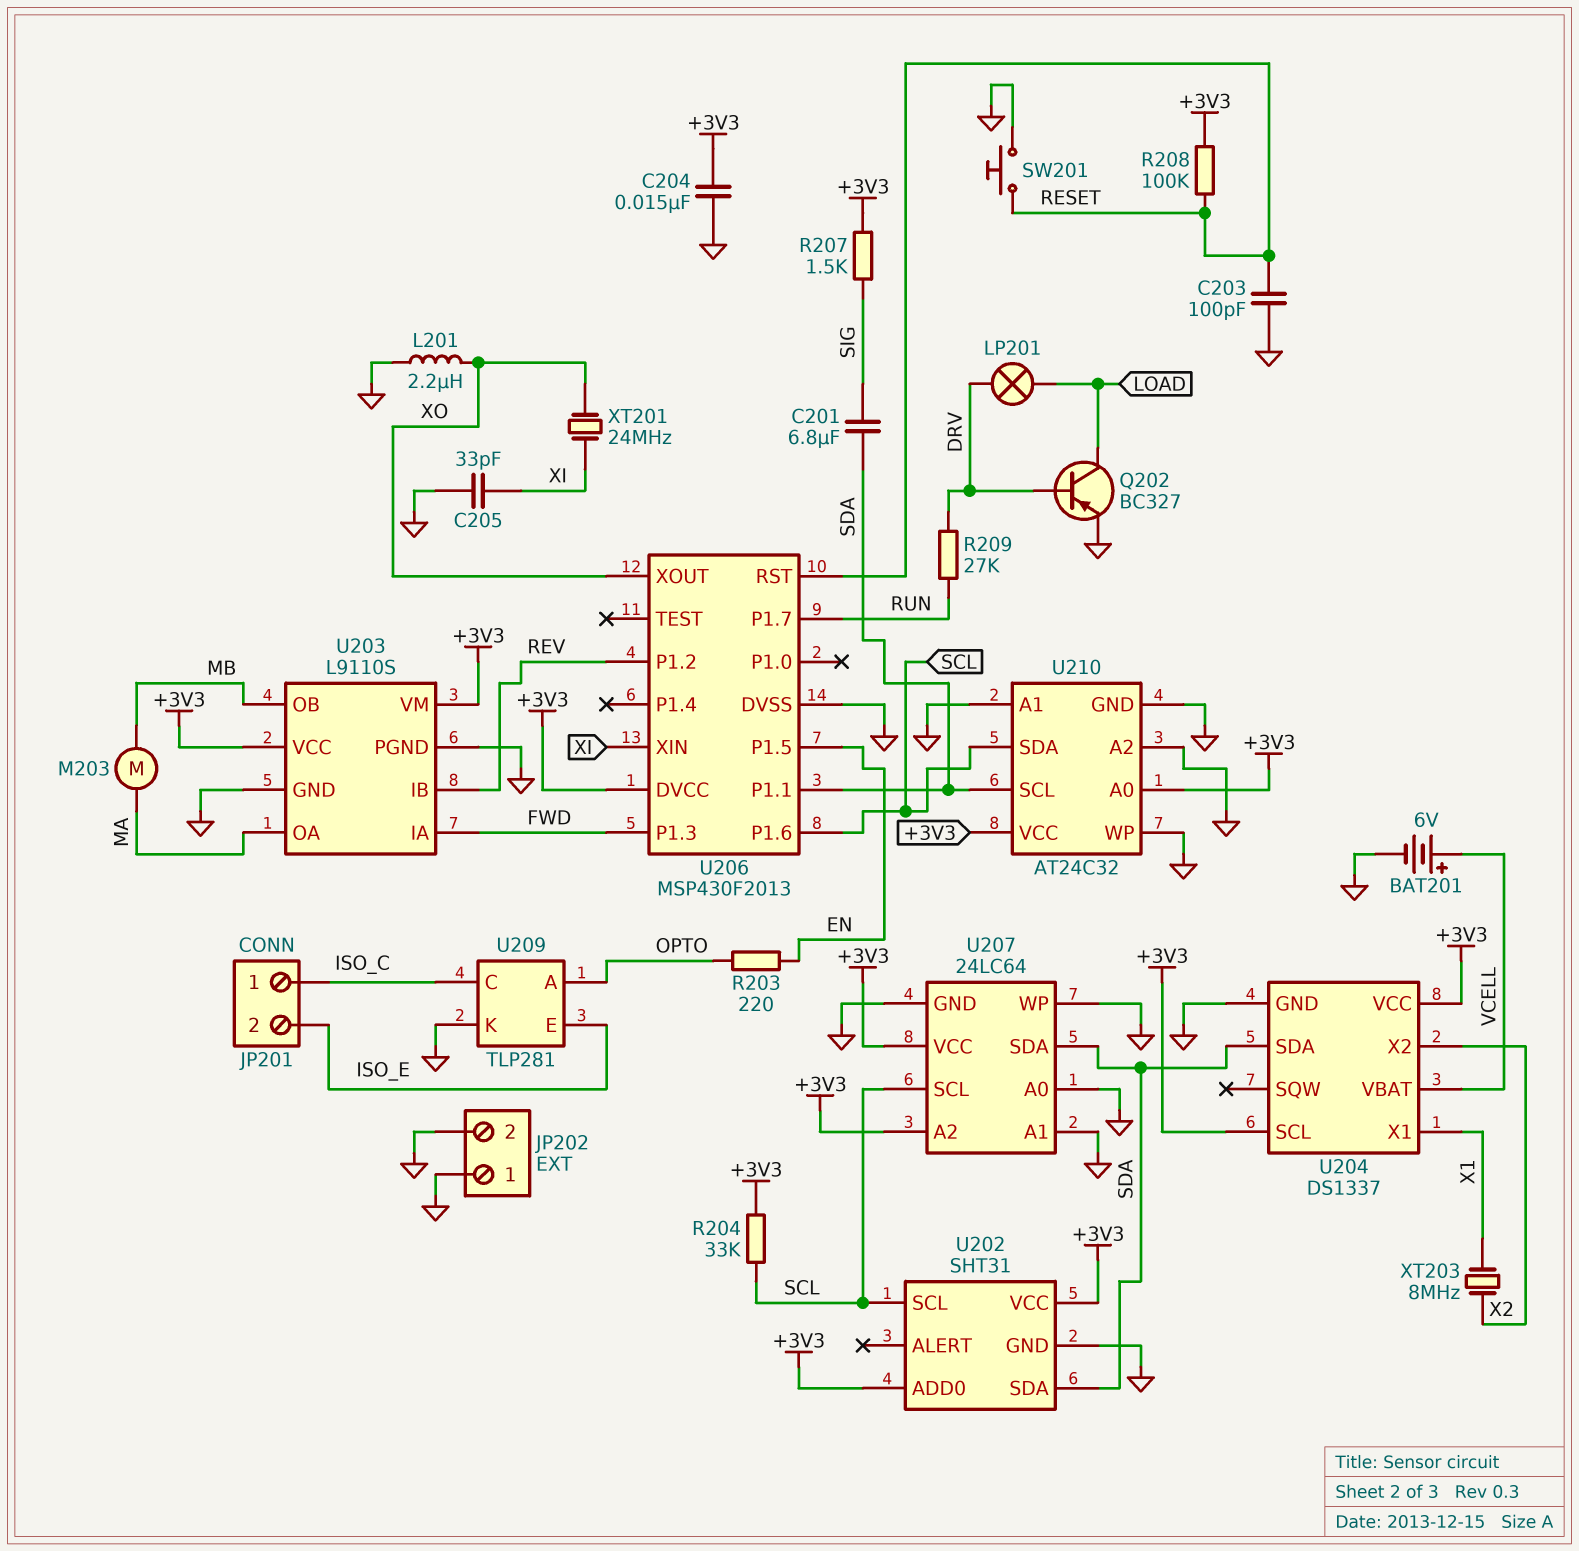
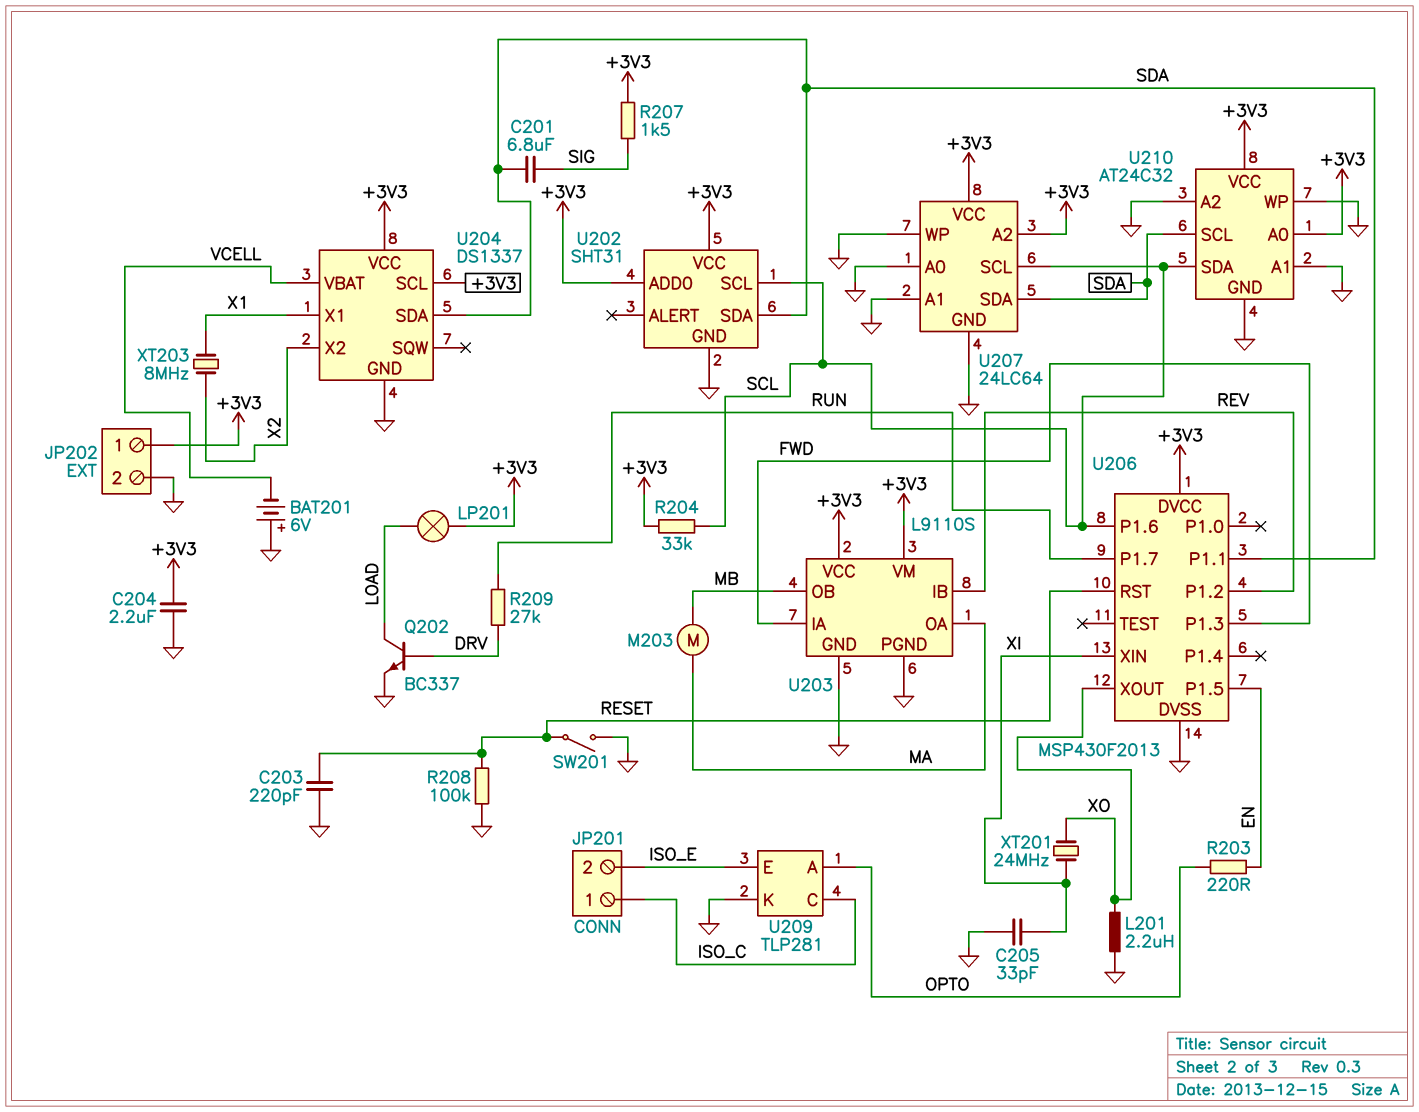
BAT201: 6V (plus VCELL, minus GND) -> 6V (plus GND, minus VCELL)
C203: 100pF (GND, RESET) -> 220pF (GND, RESET)
C204: 15nF (+3V3, GND) -> 2.2uF (+3V3, GND)
JP202 pin 1: GND -> +3V3
LP201: lamp (DRV, LOAD) -> lamp (+3V3, LOAD)
Q202: PNP BC327 (B DRV, C LOAD, E GND) -> NPN BC337 (B DRV, C LOAD, E GND)
R208: 100k (+3V3, RESET) -> 100k (GND, RESET)
SW201: button (GND, RESET) -> switch (GND, RESET)

